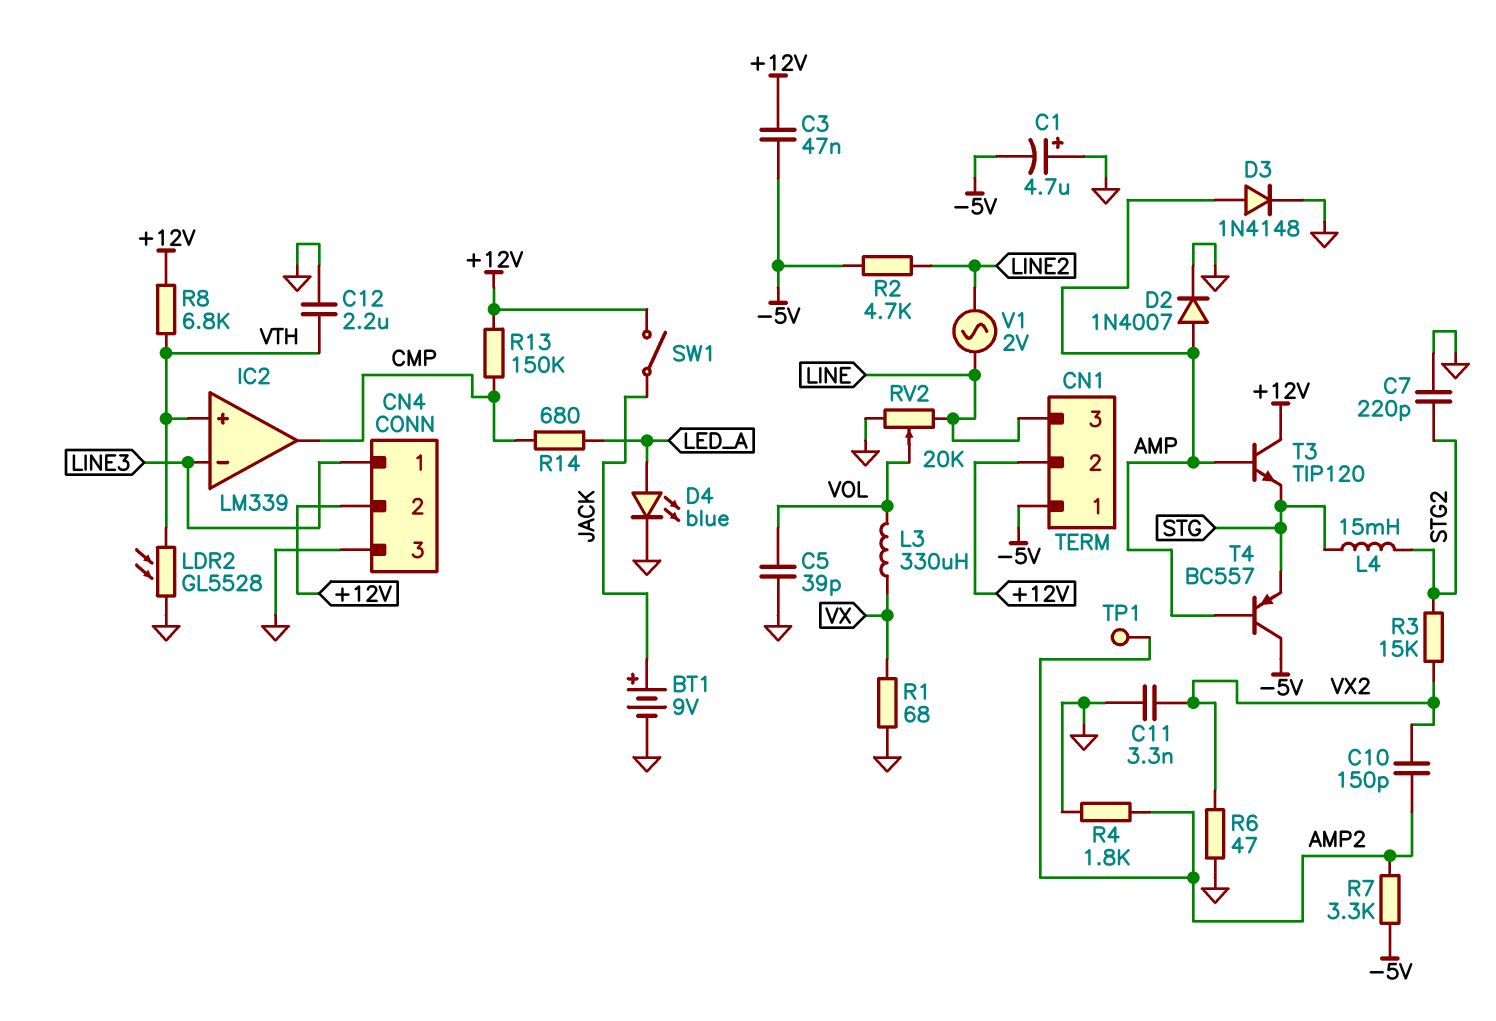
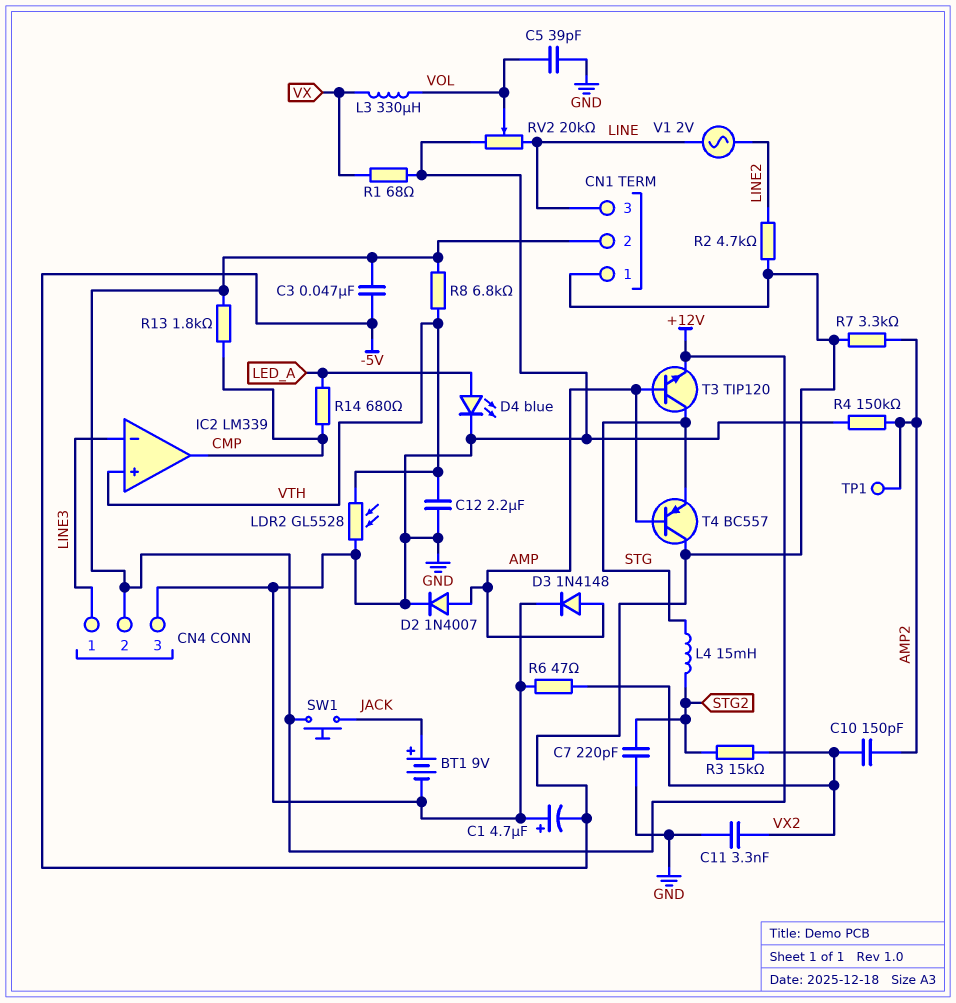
R4: 1.8k (AMP2, GND) -> 150k (AMP2, GND)
R13: 150k (+12V, CMP) -> 1.8k (+12V, CMP)
SW1: switch (+12V, JACK) -> button (+12V, JACK)
T3: NPN TIP120 (B AMP, C +12V, E STG) -> NPN TIP120 (B AMP, C STG, E +12V)

